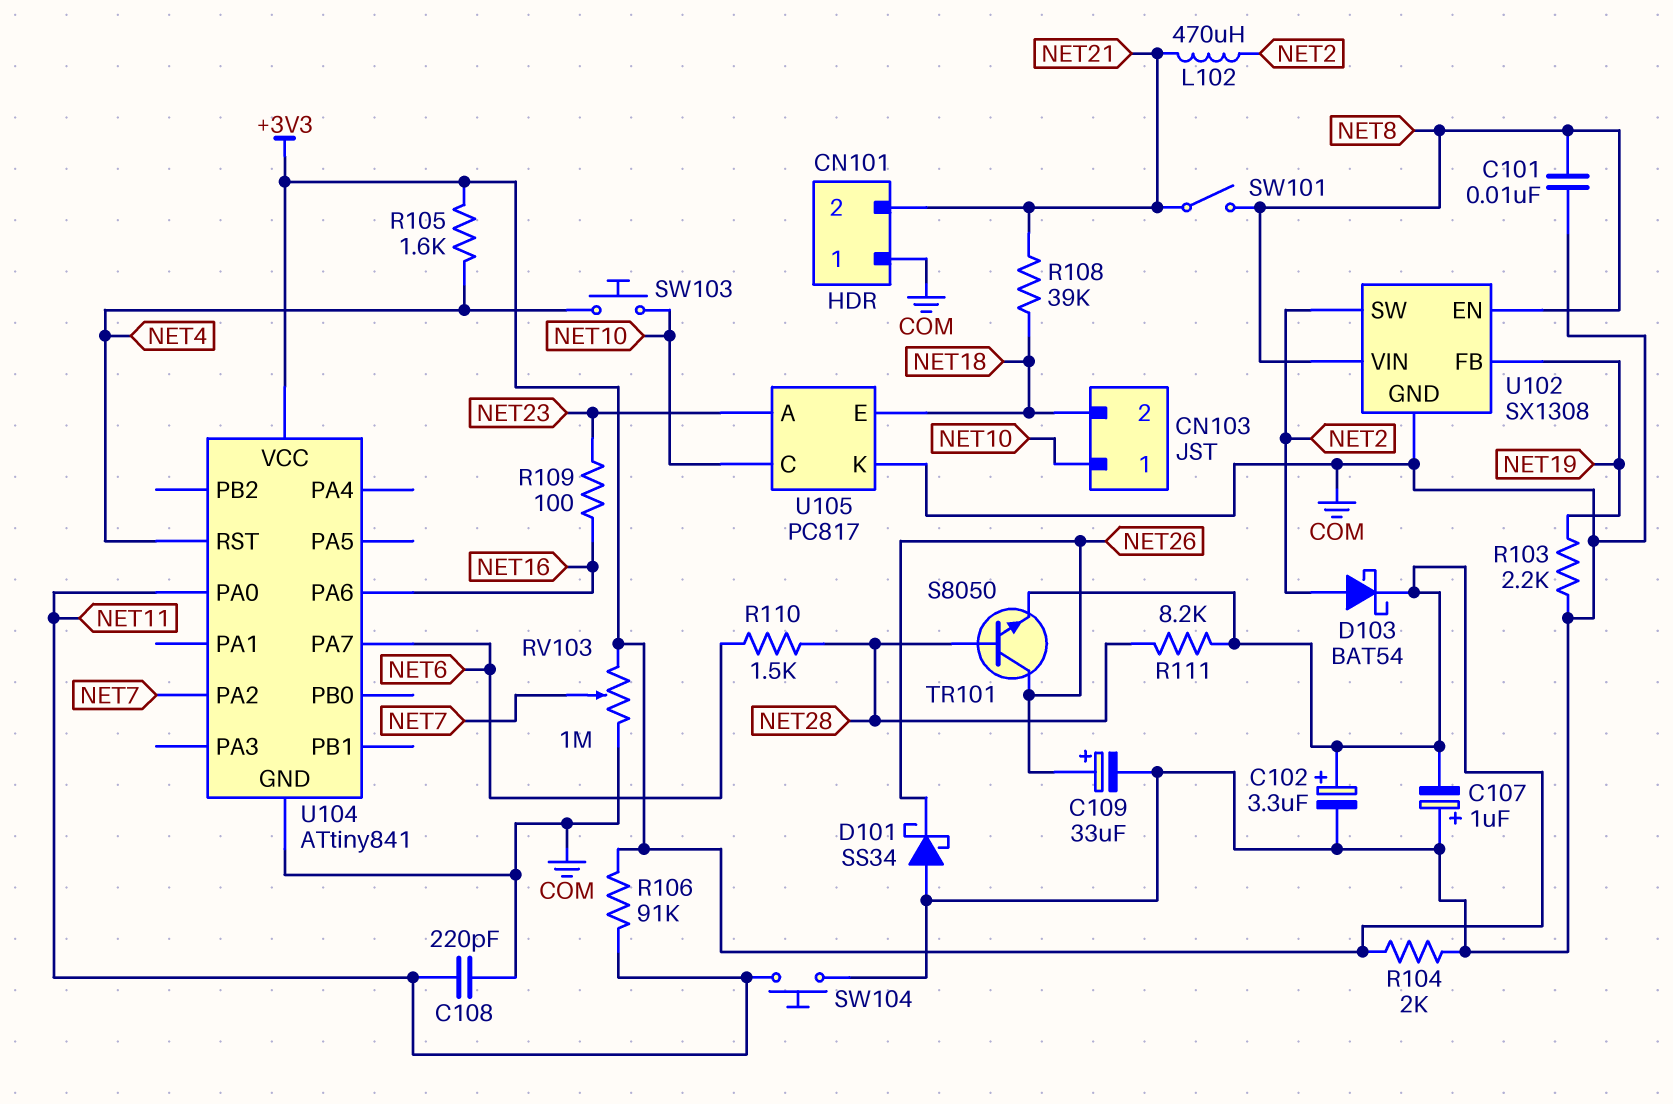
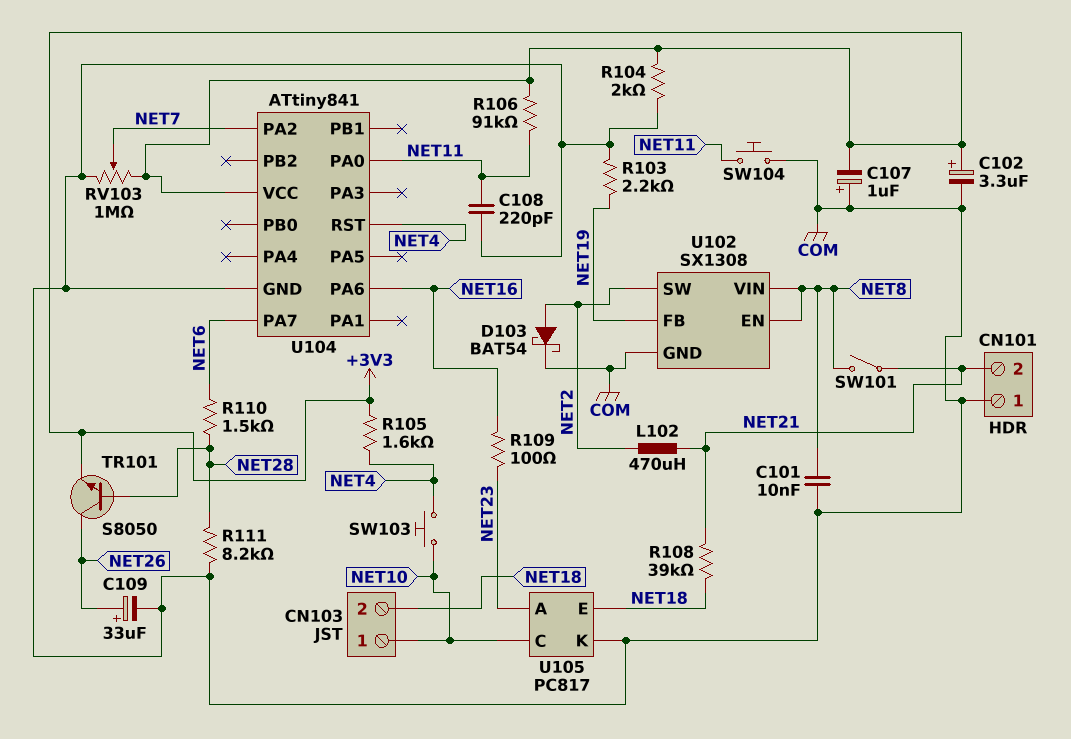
D101: schottky SS34 (A COM, K NET26) -> none
D103: schottky BAT54 (A NET2, K +3V3) -> schottky BAT54 (A NET2, K COM)
R111: 8.2k (+3V3, NET28) -> 8.2k (COM, NET28)

